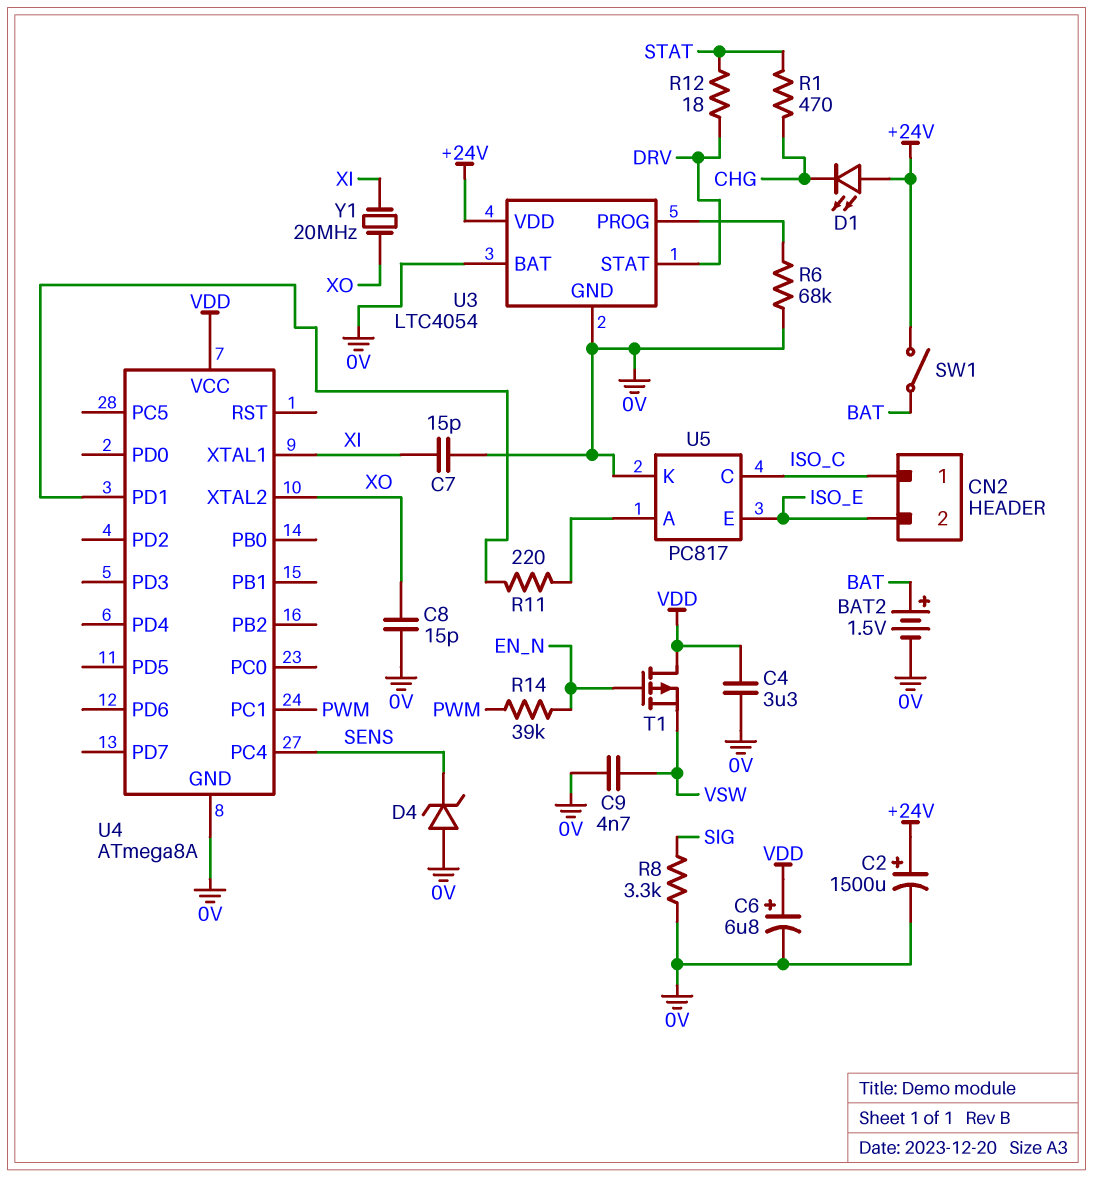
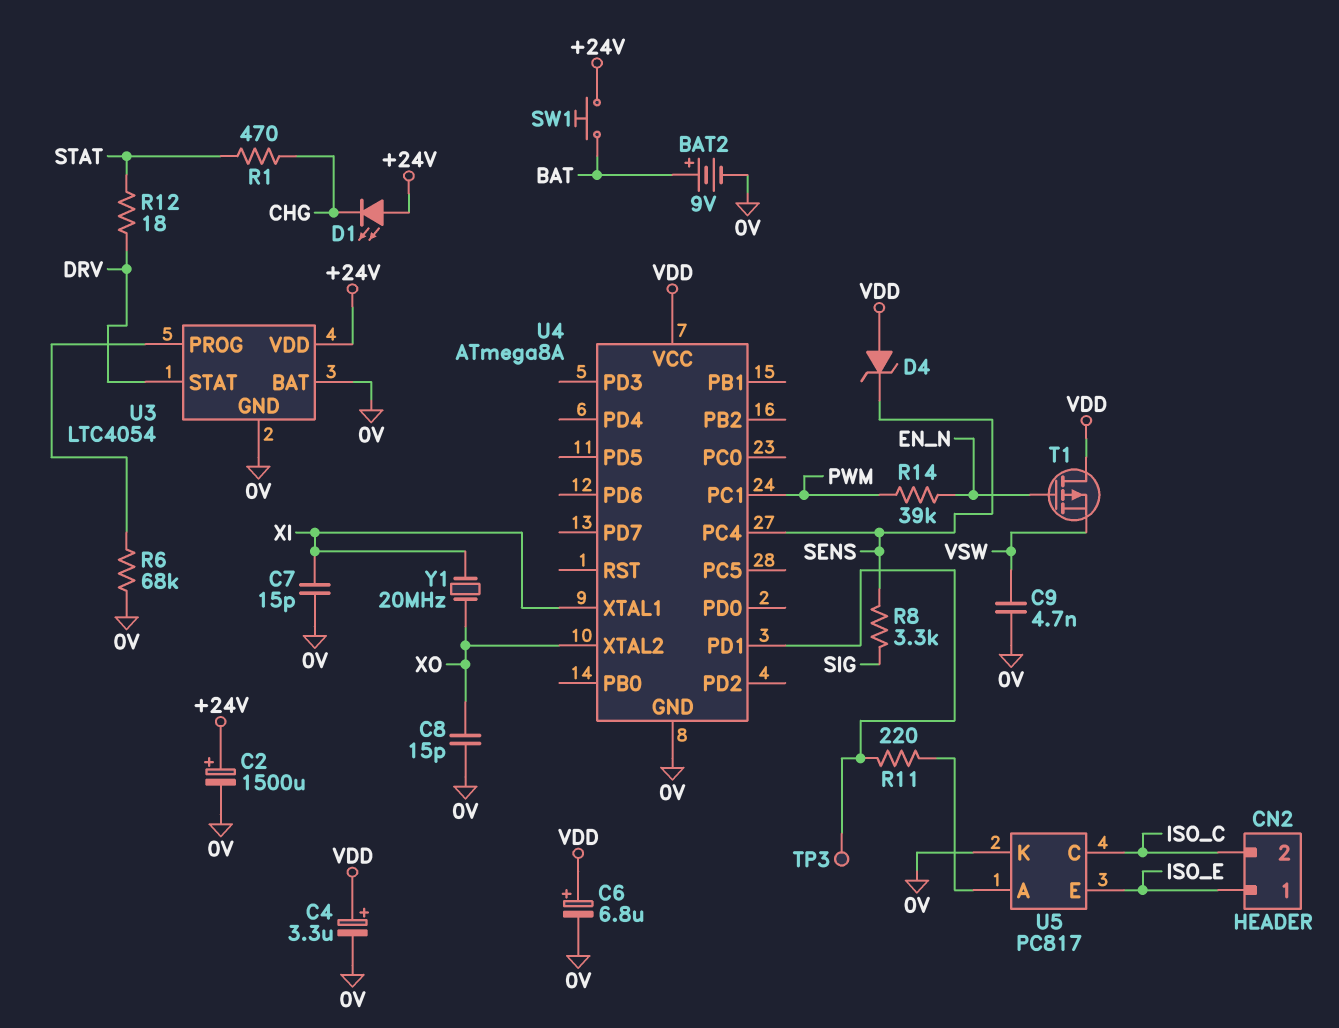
BAT2: 1.5V (plus BAT, minus 0V) -> 9V (plus BAT, minus 0V)
C4: 3.3uF (0V, VDD) -> 3.3uF (plus VDD, minus 0V)
CN2 pin 1: ISO_C -> ISO_E
CN2 pin 2: ISO_E -> ISO_C
D4: zener (A 0V, K SENS) -> zener (A VDD, K SENS)
R8: 3.3k (0V, SIG) -> 3.3k (SENS, SIG)
SW1: switch (+24V, BAT) -> button (+24V, BAT)
TP3: none -> test point (U4/PD1)

